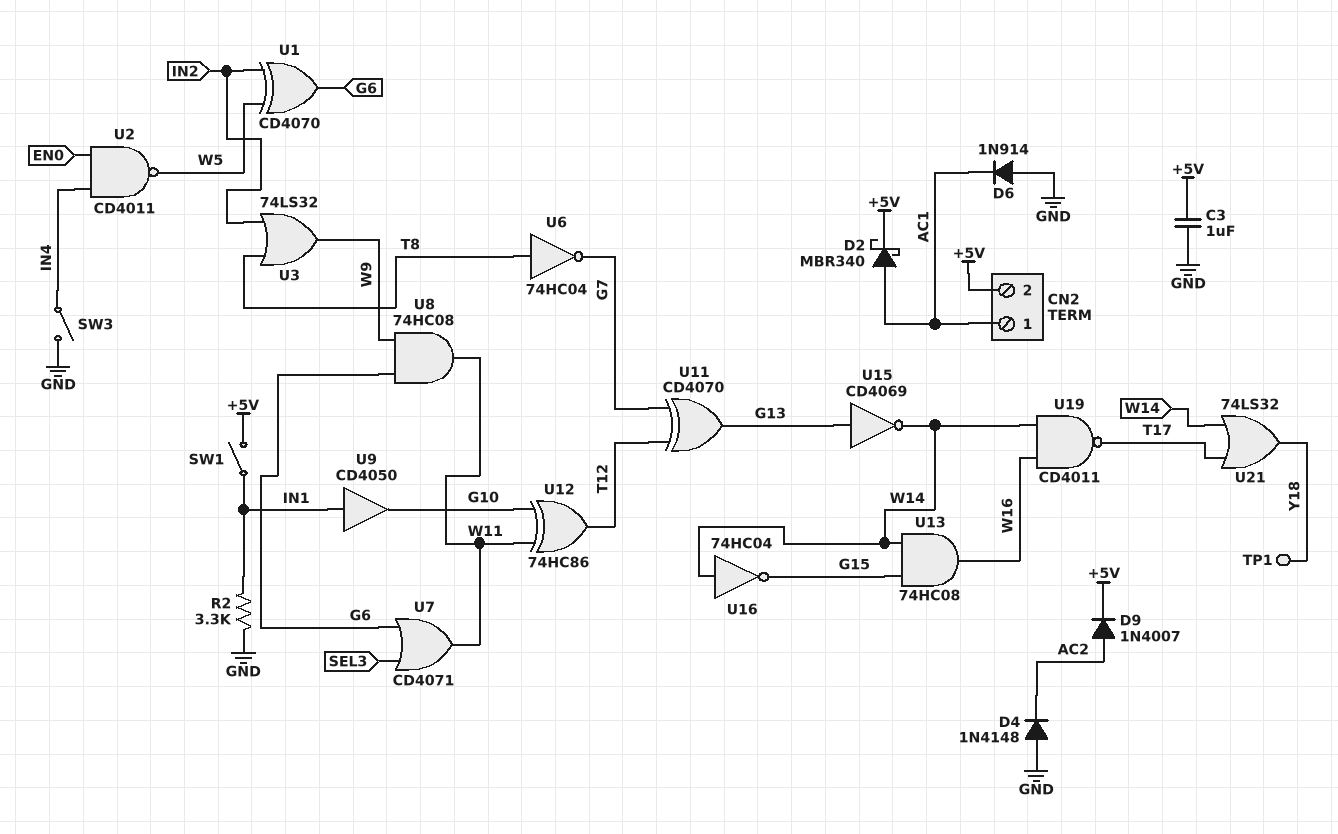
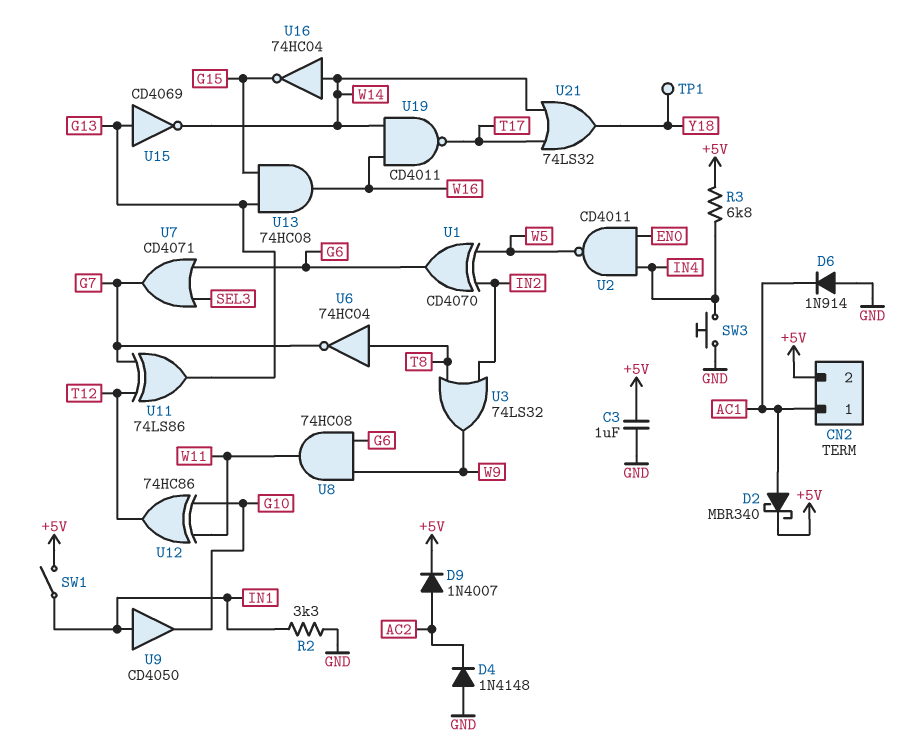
R3: none -> 6.8k (+5V, IN4)
SW3: switch (GND, IN4) -> button (GND, IN4)
U7: OR CD4071 (in G6, in SEL3, out W11) -> OR CD4071 (in G6, in SEL3, out G7)
U11: XOR CD4070 (in G7, in T12, out G13) -> XOR 74LS86 (in G7, in T12, out G13)
U13: AND 74HC08 (in G15, in W14, out W16) -> AND 74HC08 (in G13, in G15, out W16)

